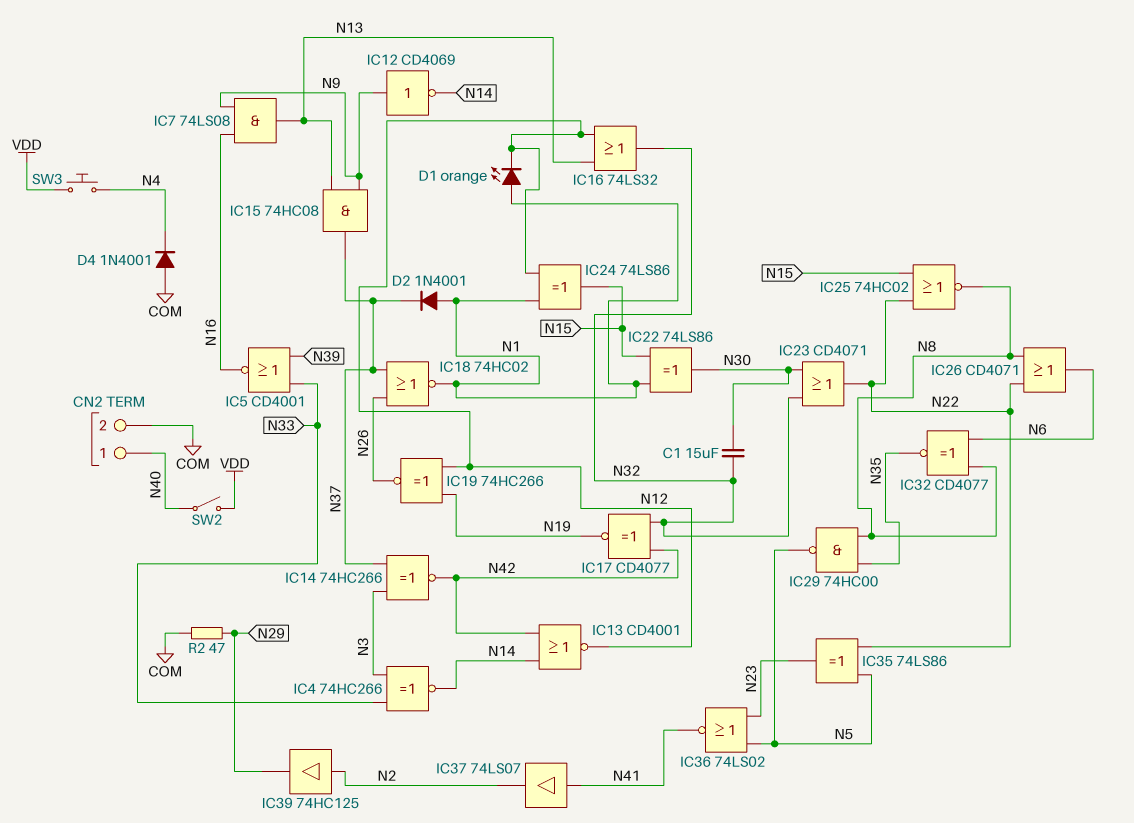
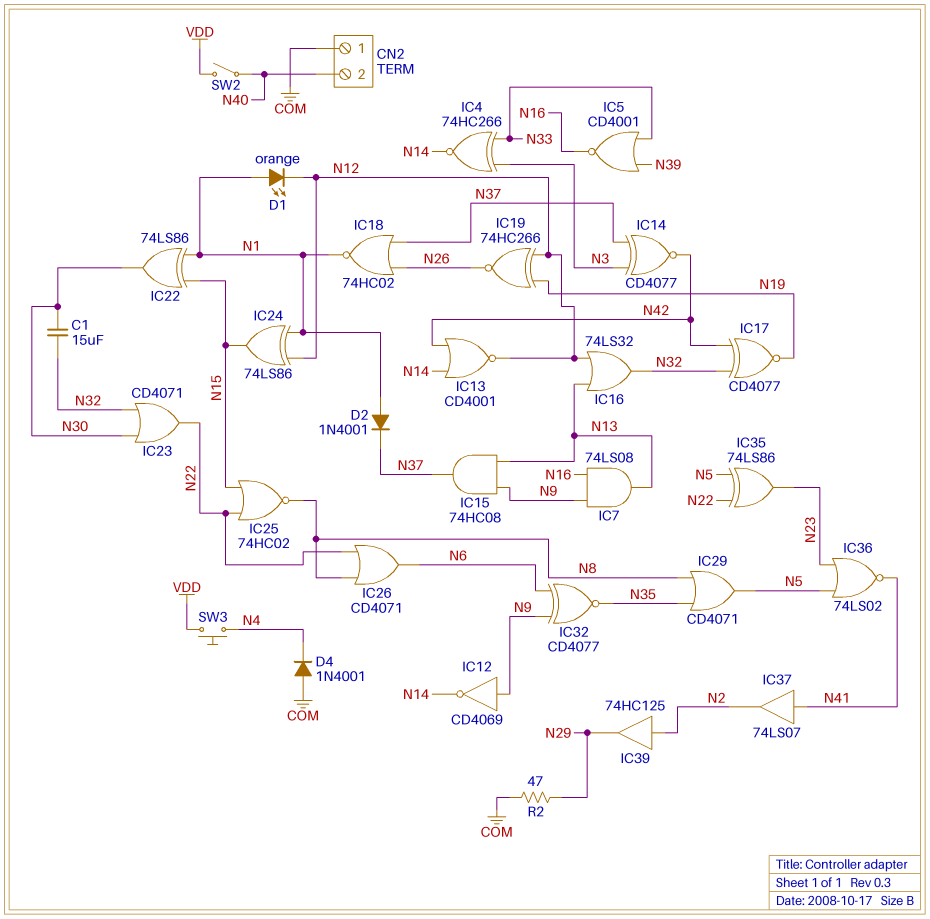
CN2 pin 1: N40 -> COM
CN2 pin 2: COM -> N40
IC14: XNOR 74HC266 (in N3, in N37, out N42) -> XNOR CD4077 (in N3, in N37, out N42)
IC29: NAND 74HC00 (in N8, in N35, out N5) -> OR CD4071 (in N8, in N35, out N5)
IC32: XNOR CD4077 (in N6, in N8, out N35) -> XNOR CD4077 (in N6, in N9, out N35)

